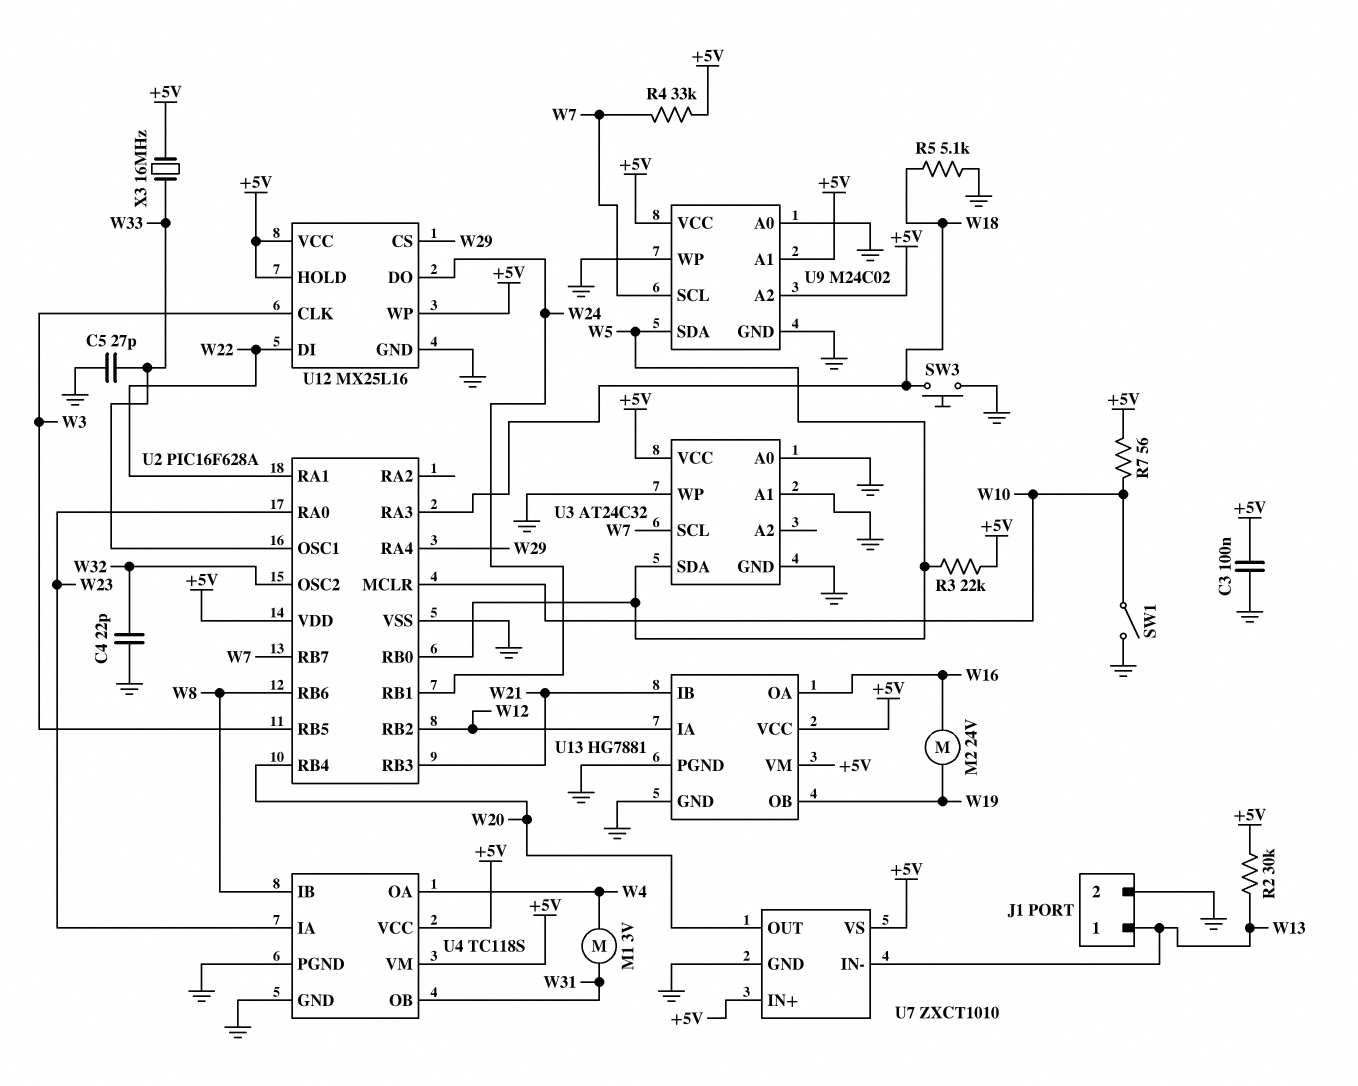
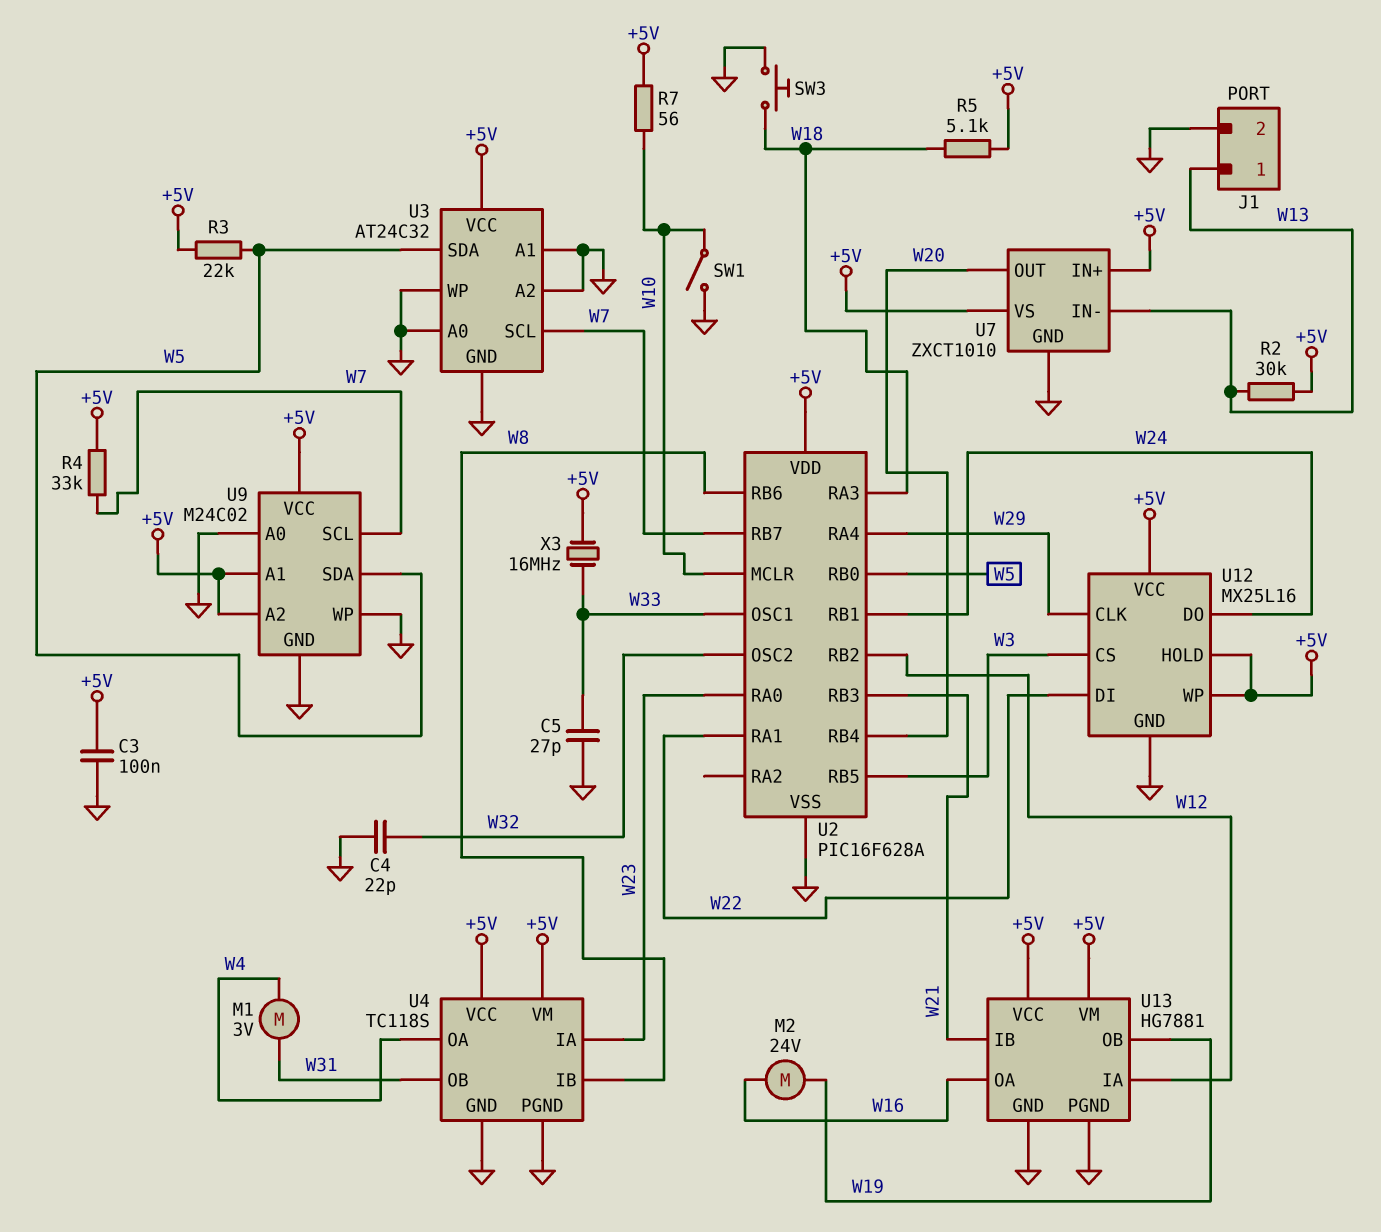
R5: 5.1k (GND, W18) -> 5.1k (+5V, W18)
U3 pin A2: none -> GND
U12 pin CLK: W3 -> W29
U12 pin CS: W29 -> W3

